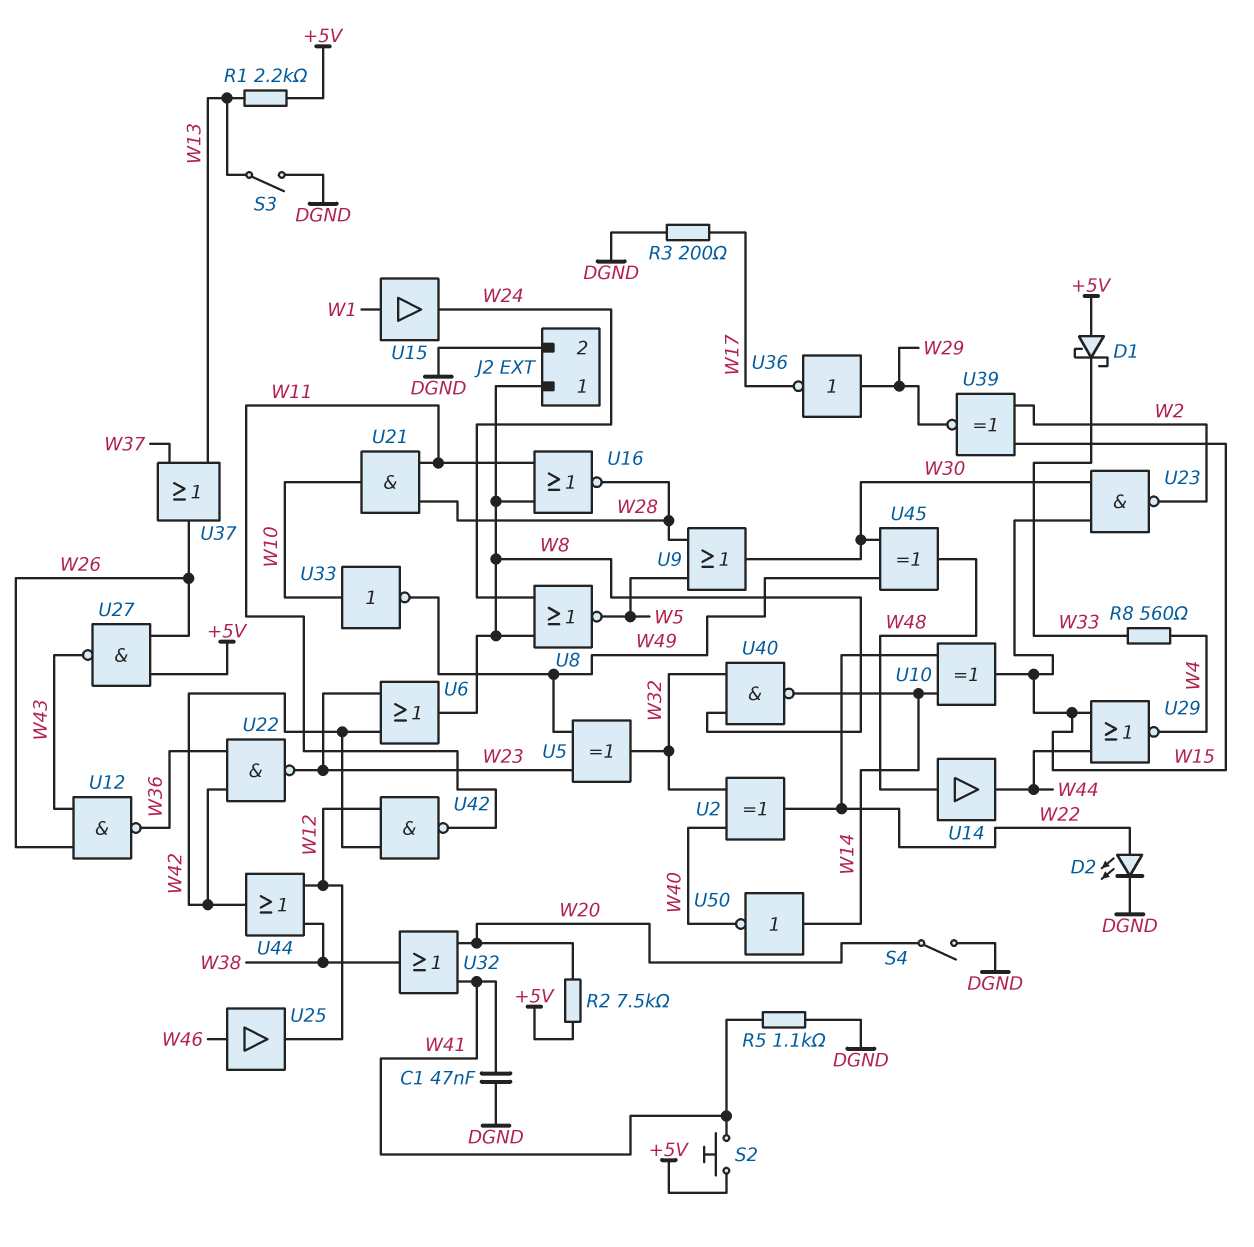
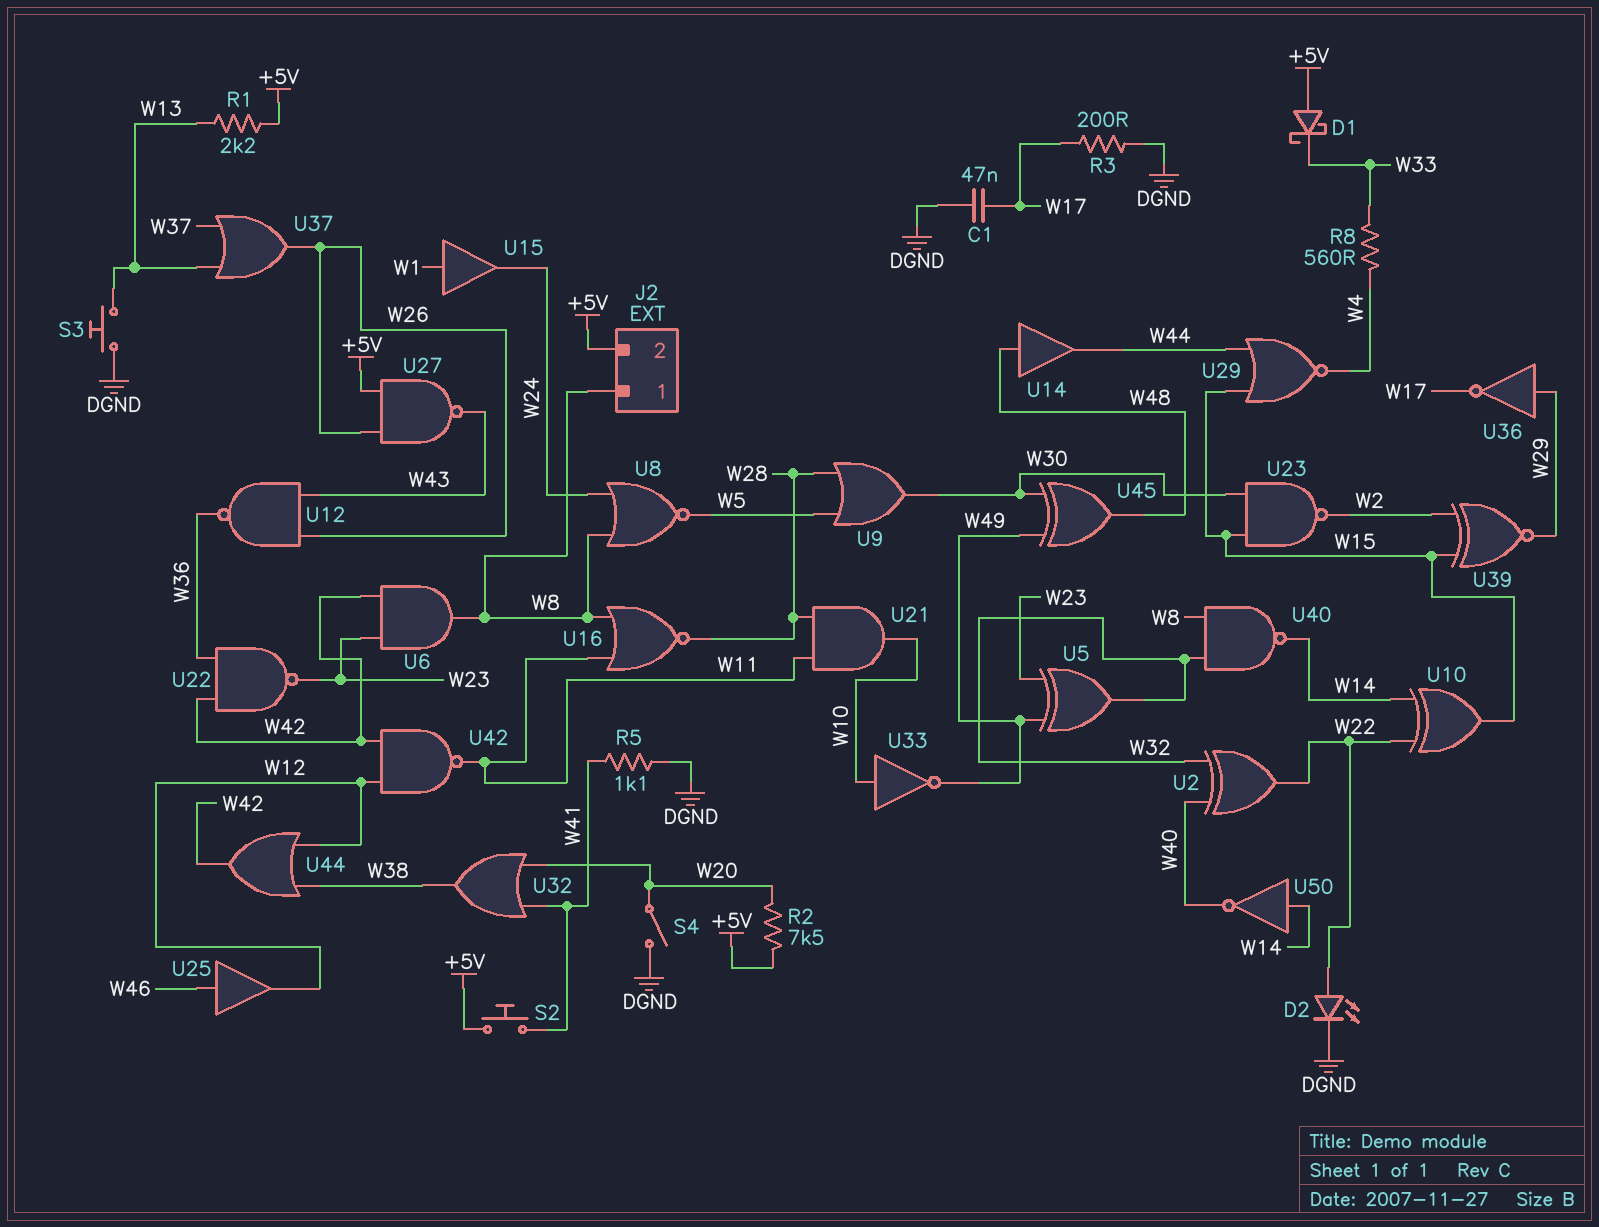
C1: 47nF (DGND, W41) -> 47nF (DGND, W17)
J2 pin 2: DGND -> +5V
S3: switch (DGND, W13) -> button (DGND, W13)
U6: OR (in W23, in W42, out W8) -> AND (in W23, in W42, out W8)

